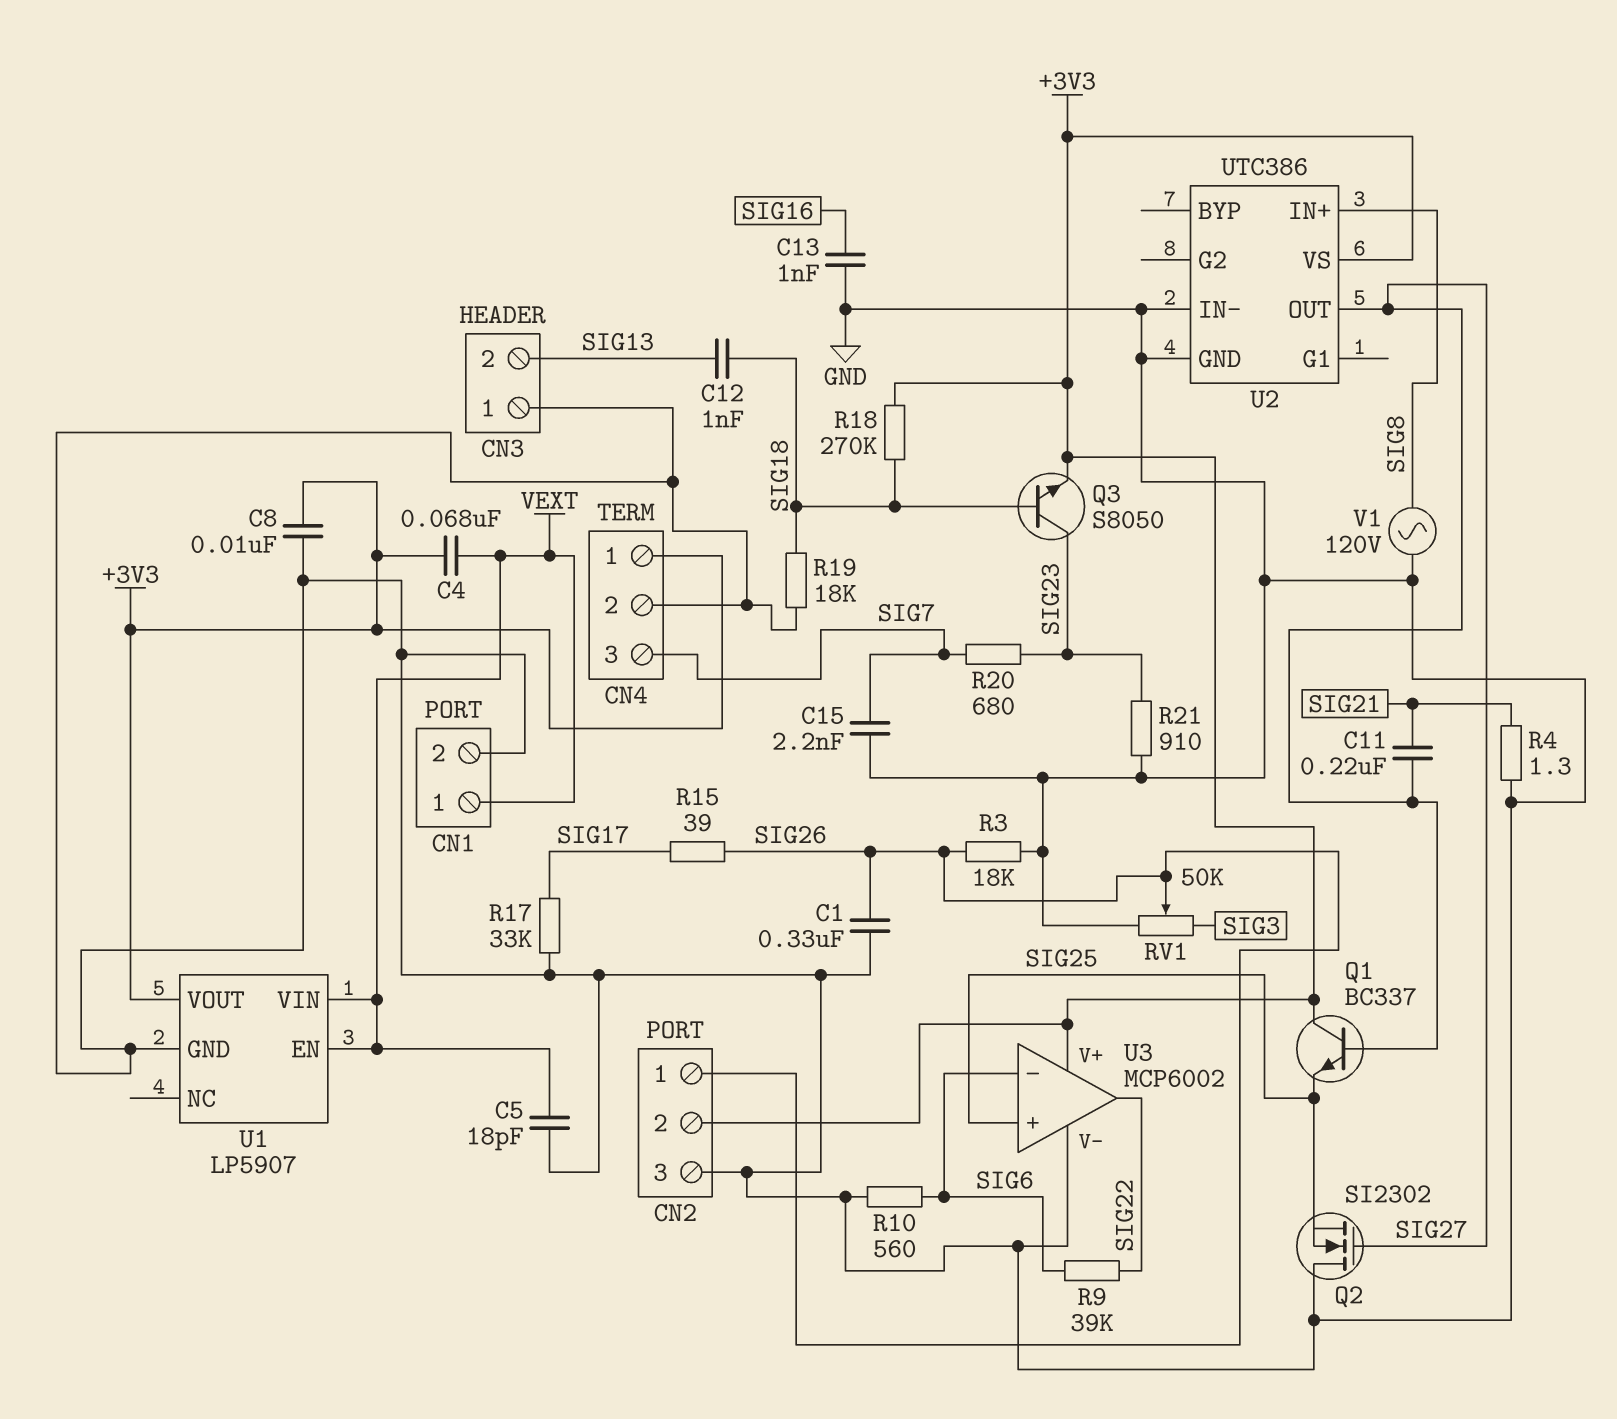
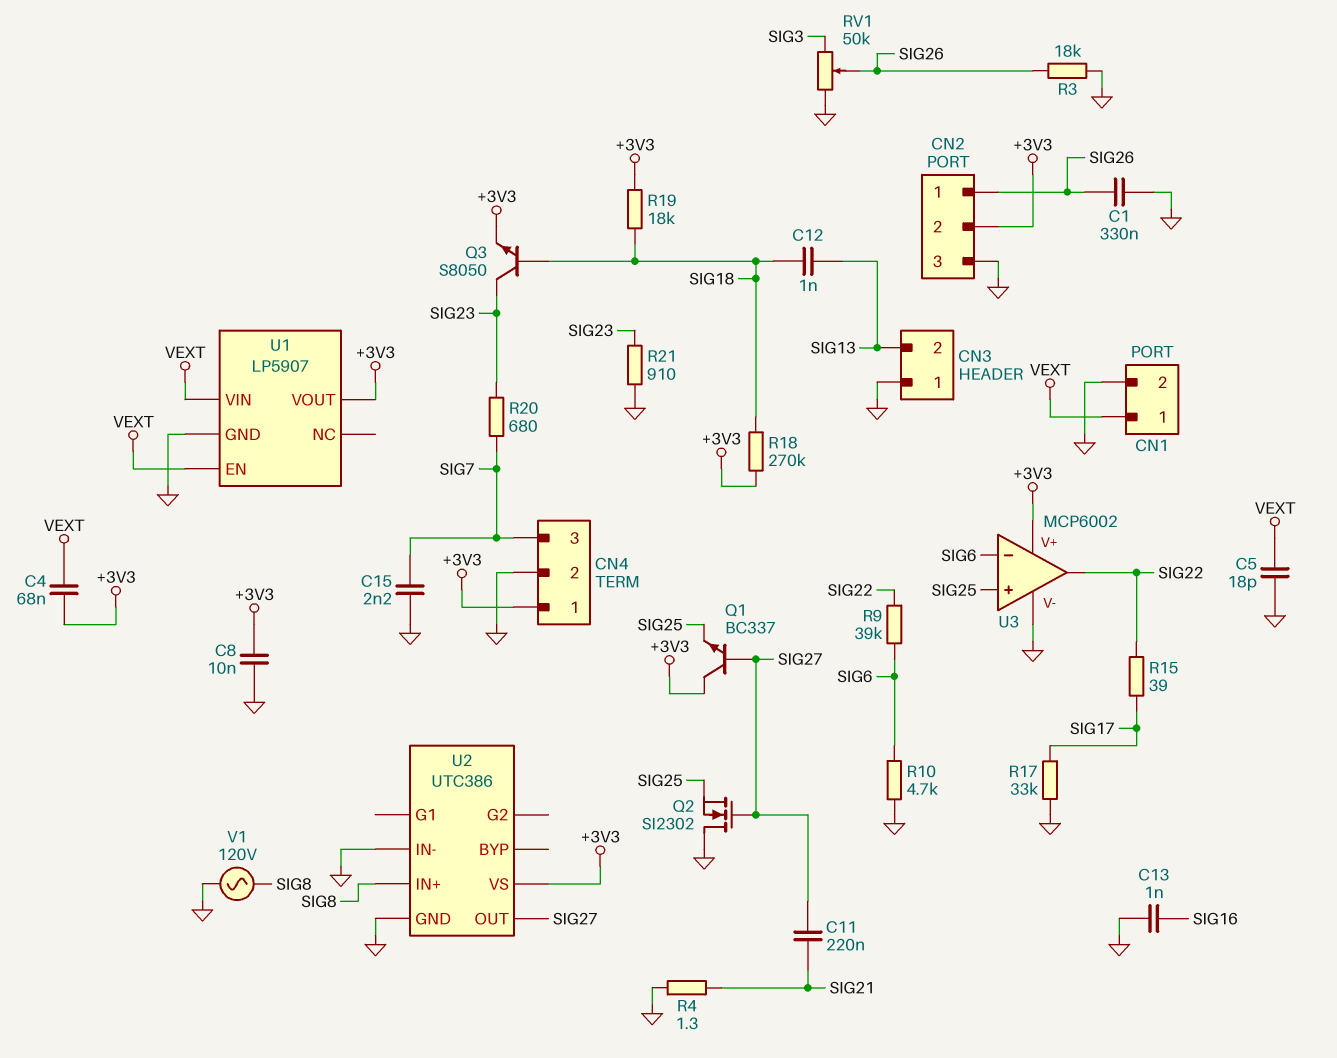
R10: 560 (GND, SIG6) -> 4.7k (GND, SIG6)
R15: 39 (SIG17, SIG26) -> 39 (SIG17, SIG22)
R19: 18k (GND, SIG18) -> 18k (+3V3, SIG18)

